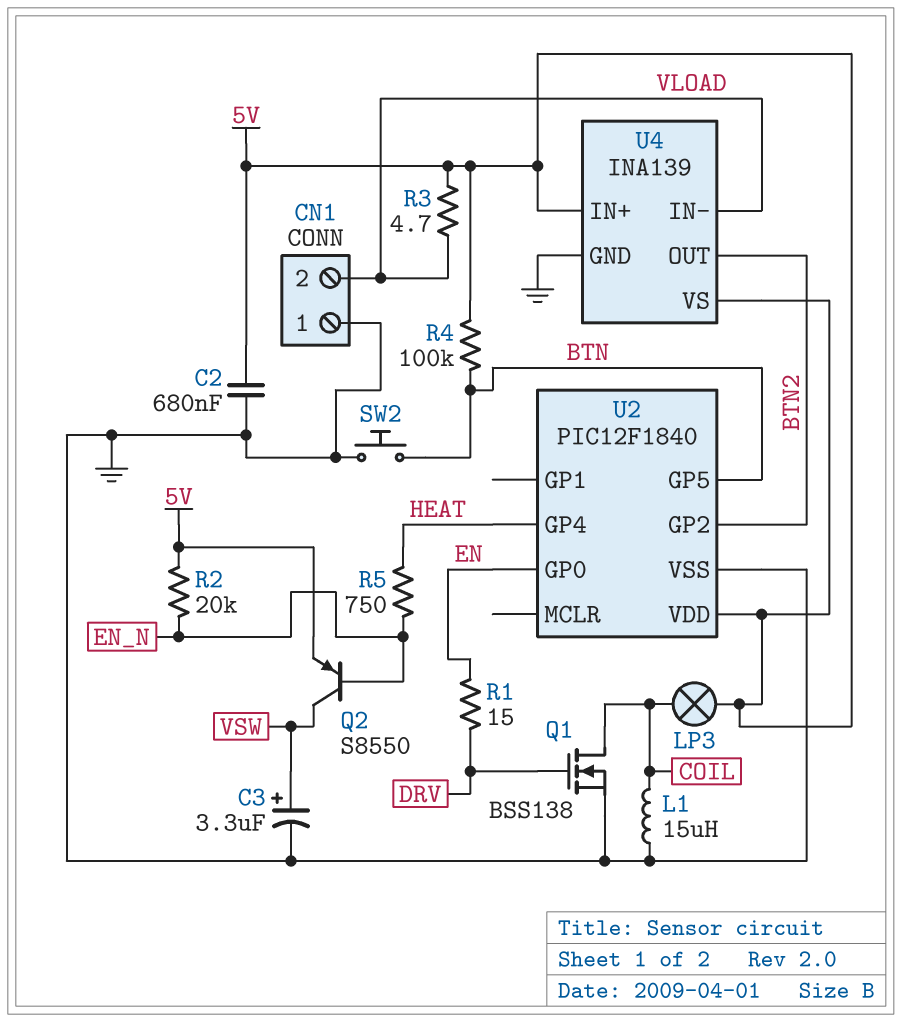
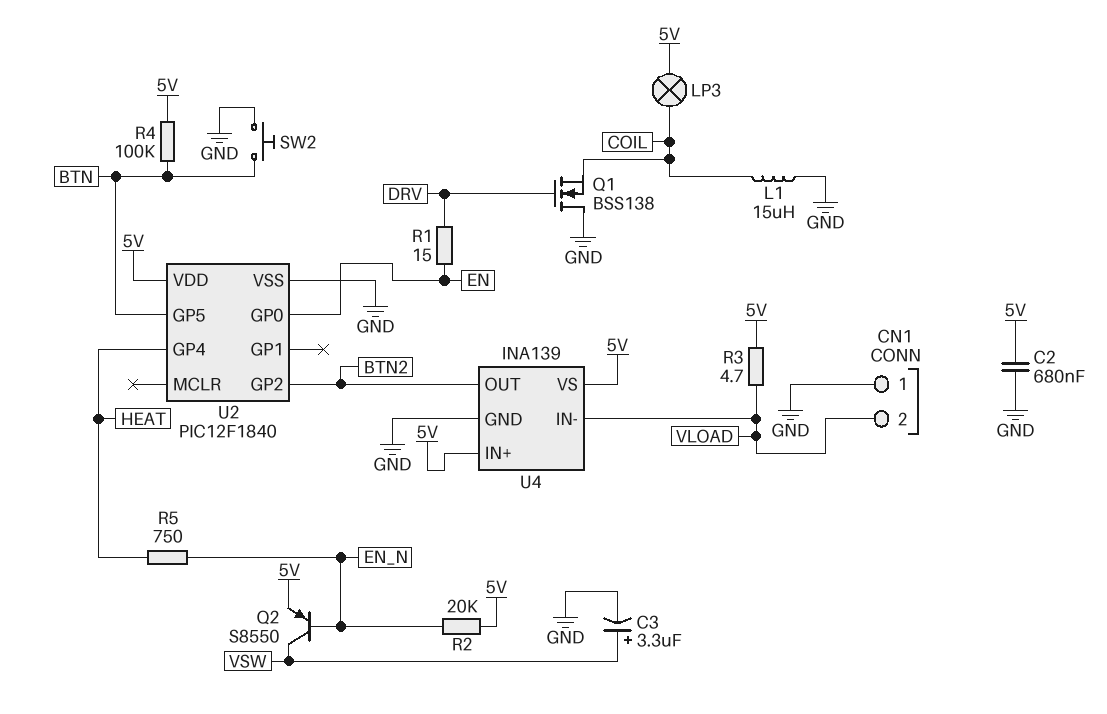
Q1: NMOS BSS138 (G DRV, D COIL, S GND) -> NMOS BSS138 (G DRV, D GND, S COIL)

